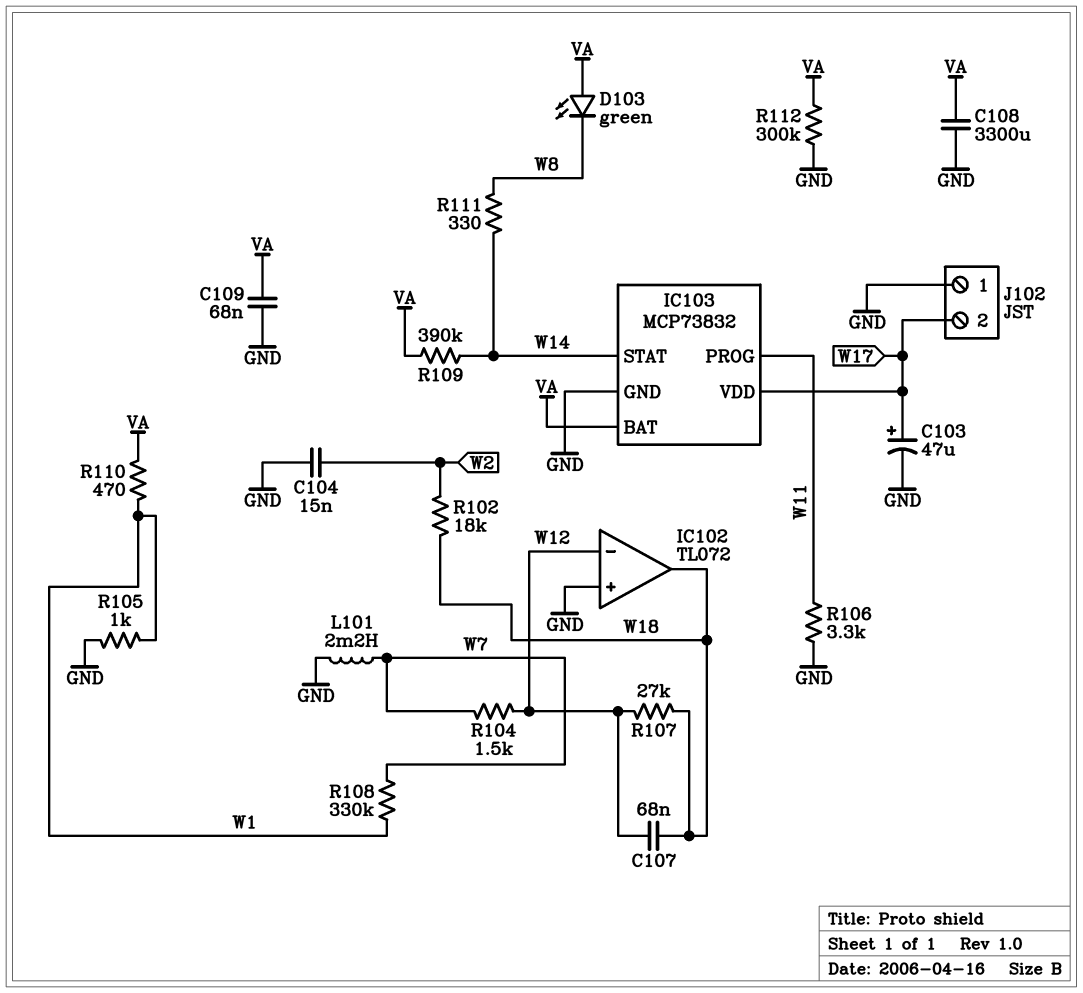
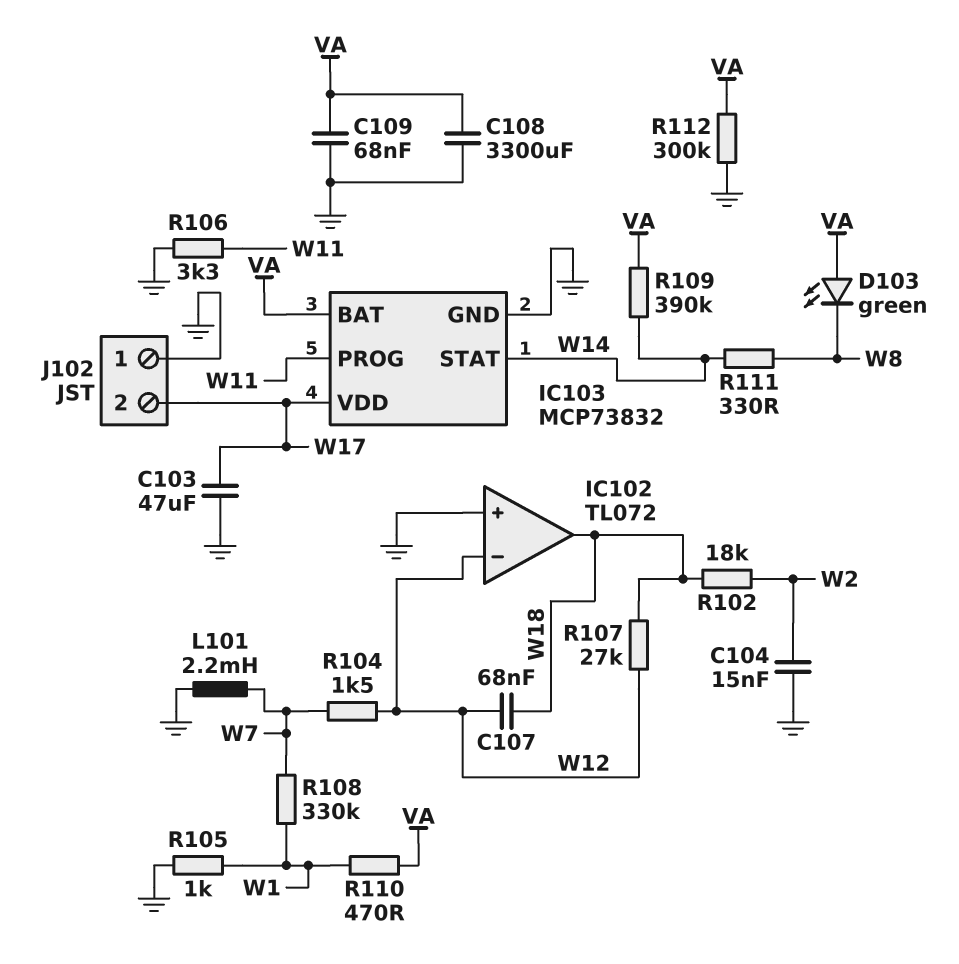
C103: 47uF (plus W17, minus GND) -> 47uF (GND, W17)

